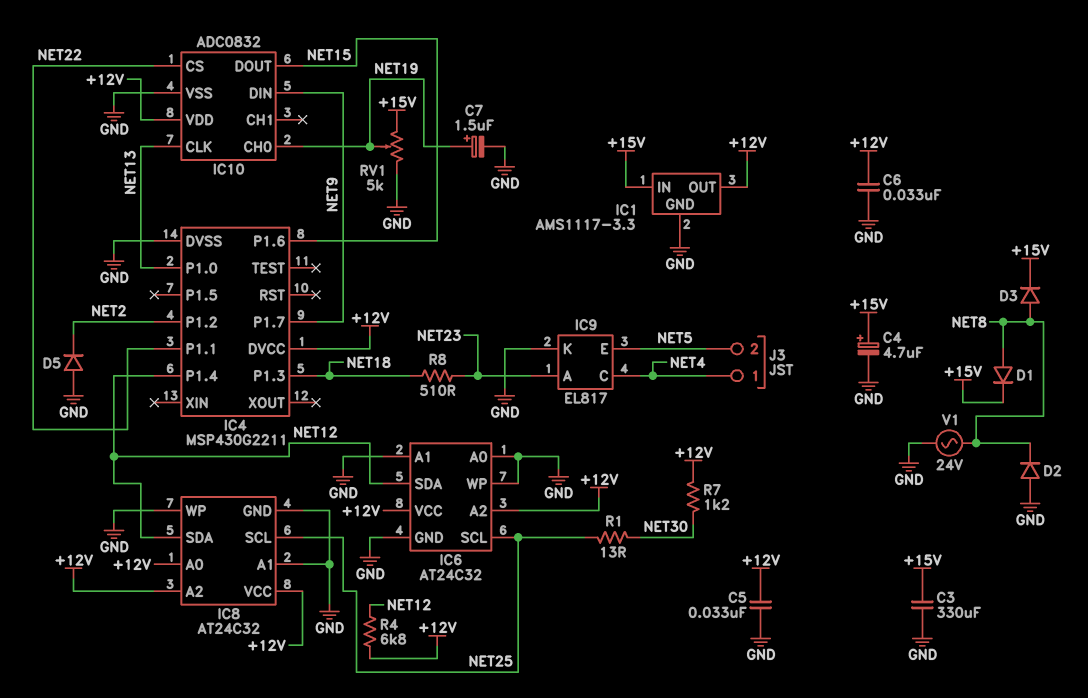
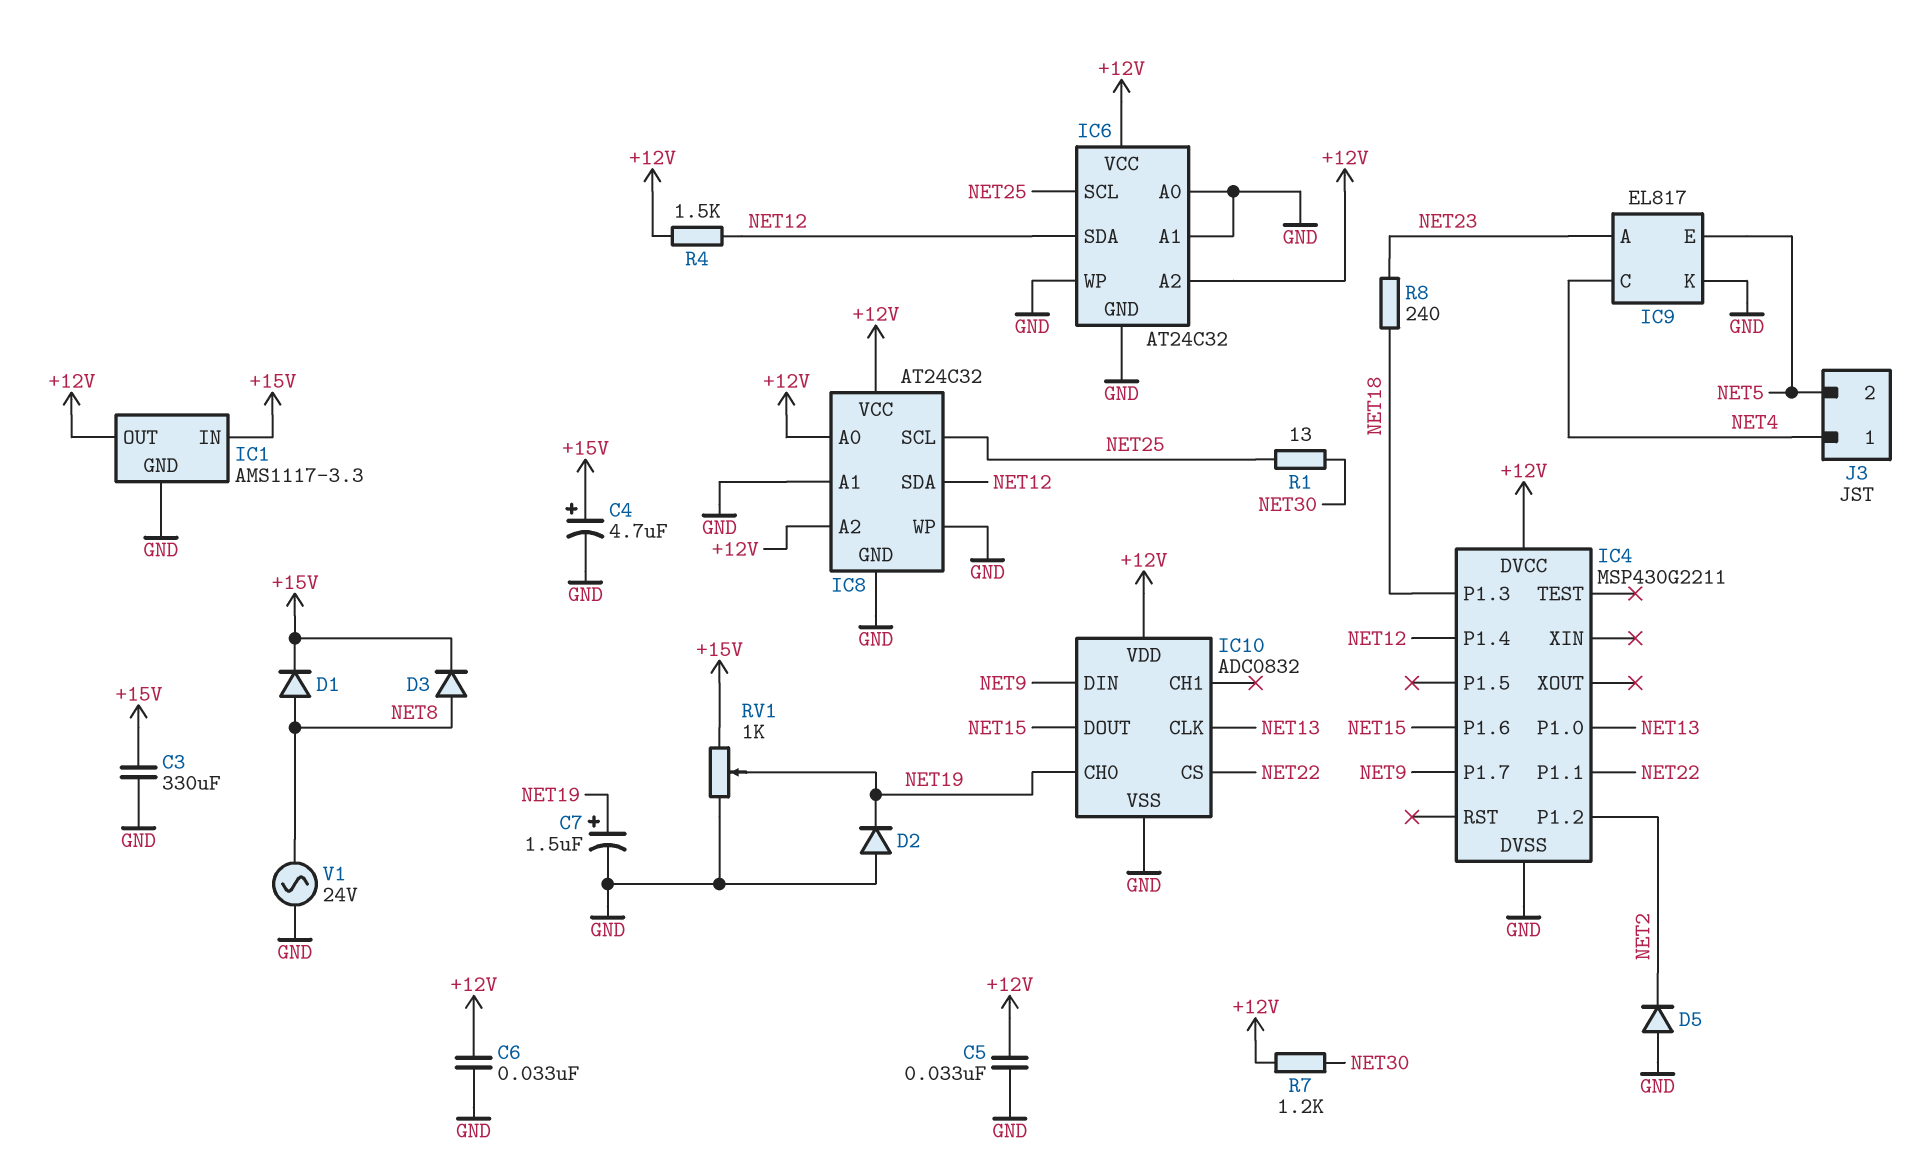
D2: diode (A GND, K NET8) -> diode (A GND, K NET19)
R4: 6.8k (+12V, NET12) -> 1.5k (+12V, NET12)
R8: 510 (NET18, NET23) -> 240 (NET18, NET23)
RV1: 5k (+15V, GND, wiper NET19) -> 1k (+15V, GND, wiper NET19)

